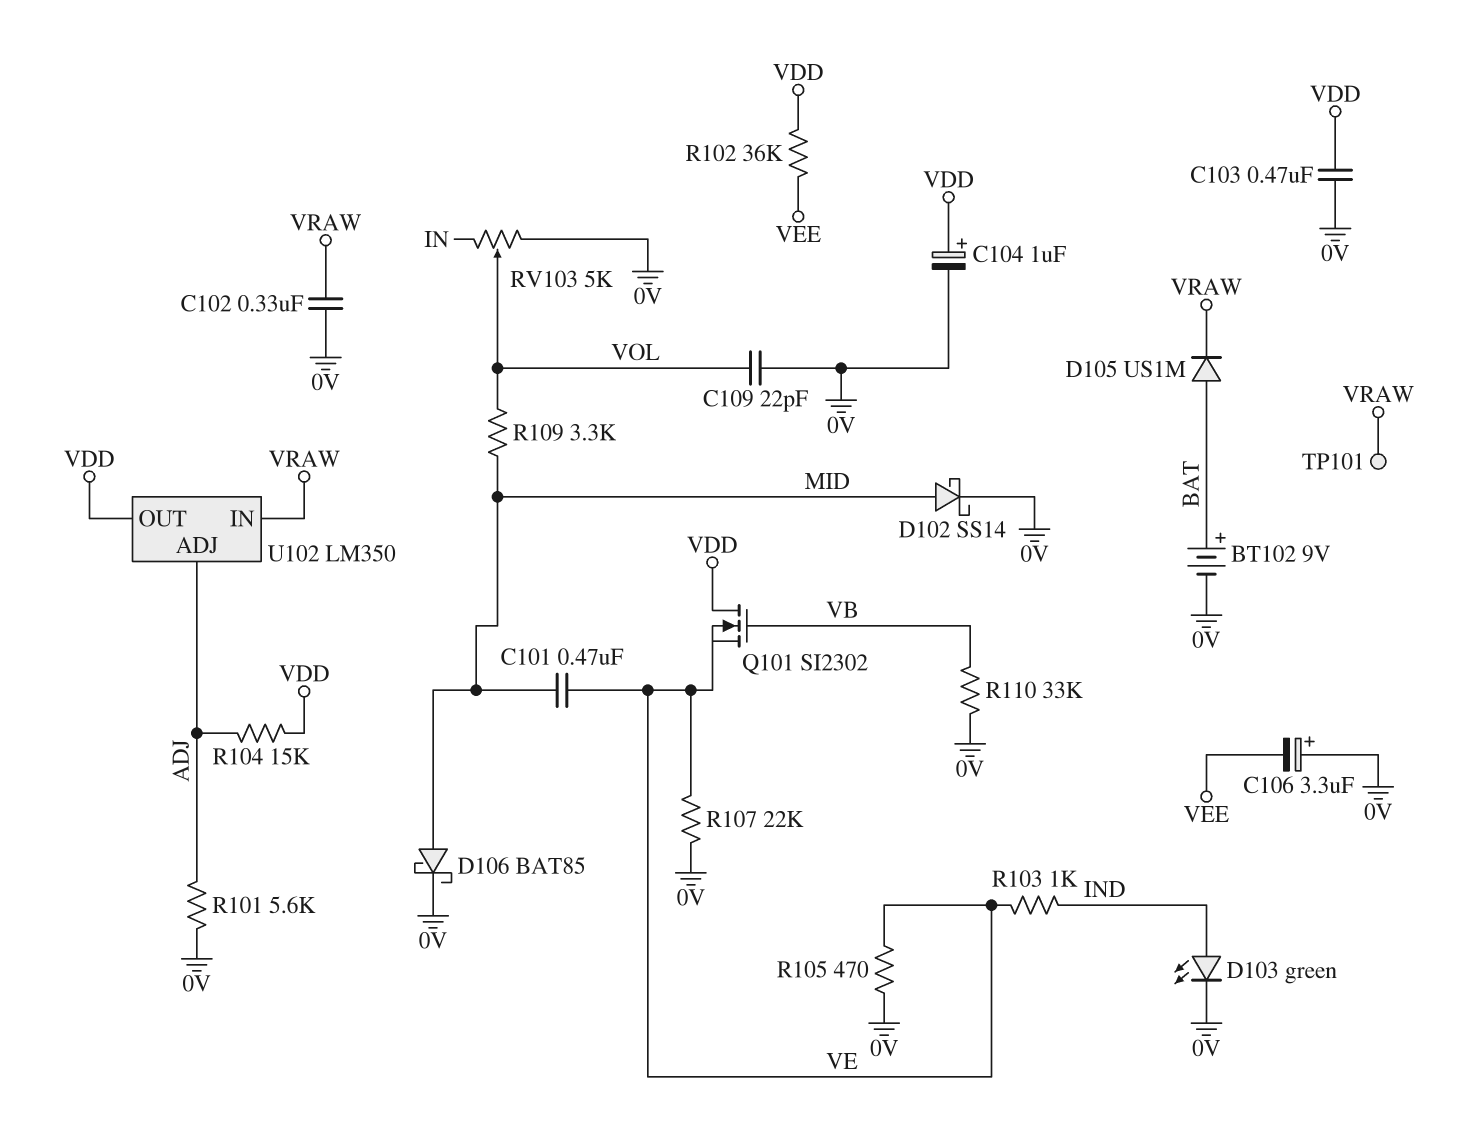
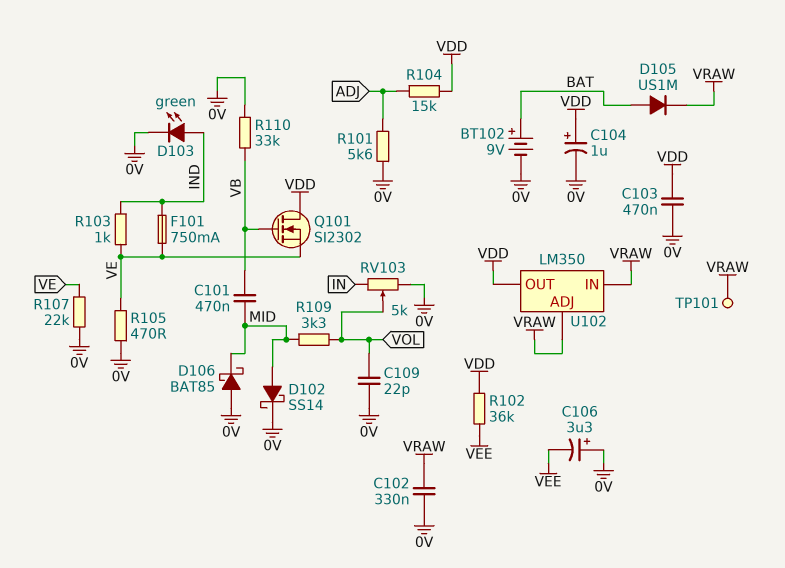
C101: 470nF (MID, VE) -> 470nF (MID, VB)
D106: schottky BAT85 (A MID, K 0V) -> schottky BAT85 (A 0V, K MID)
F101: none -> 750mA (IND, VE)
U102 pin ADJ: ADJ -> VRAW

